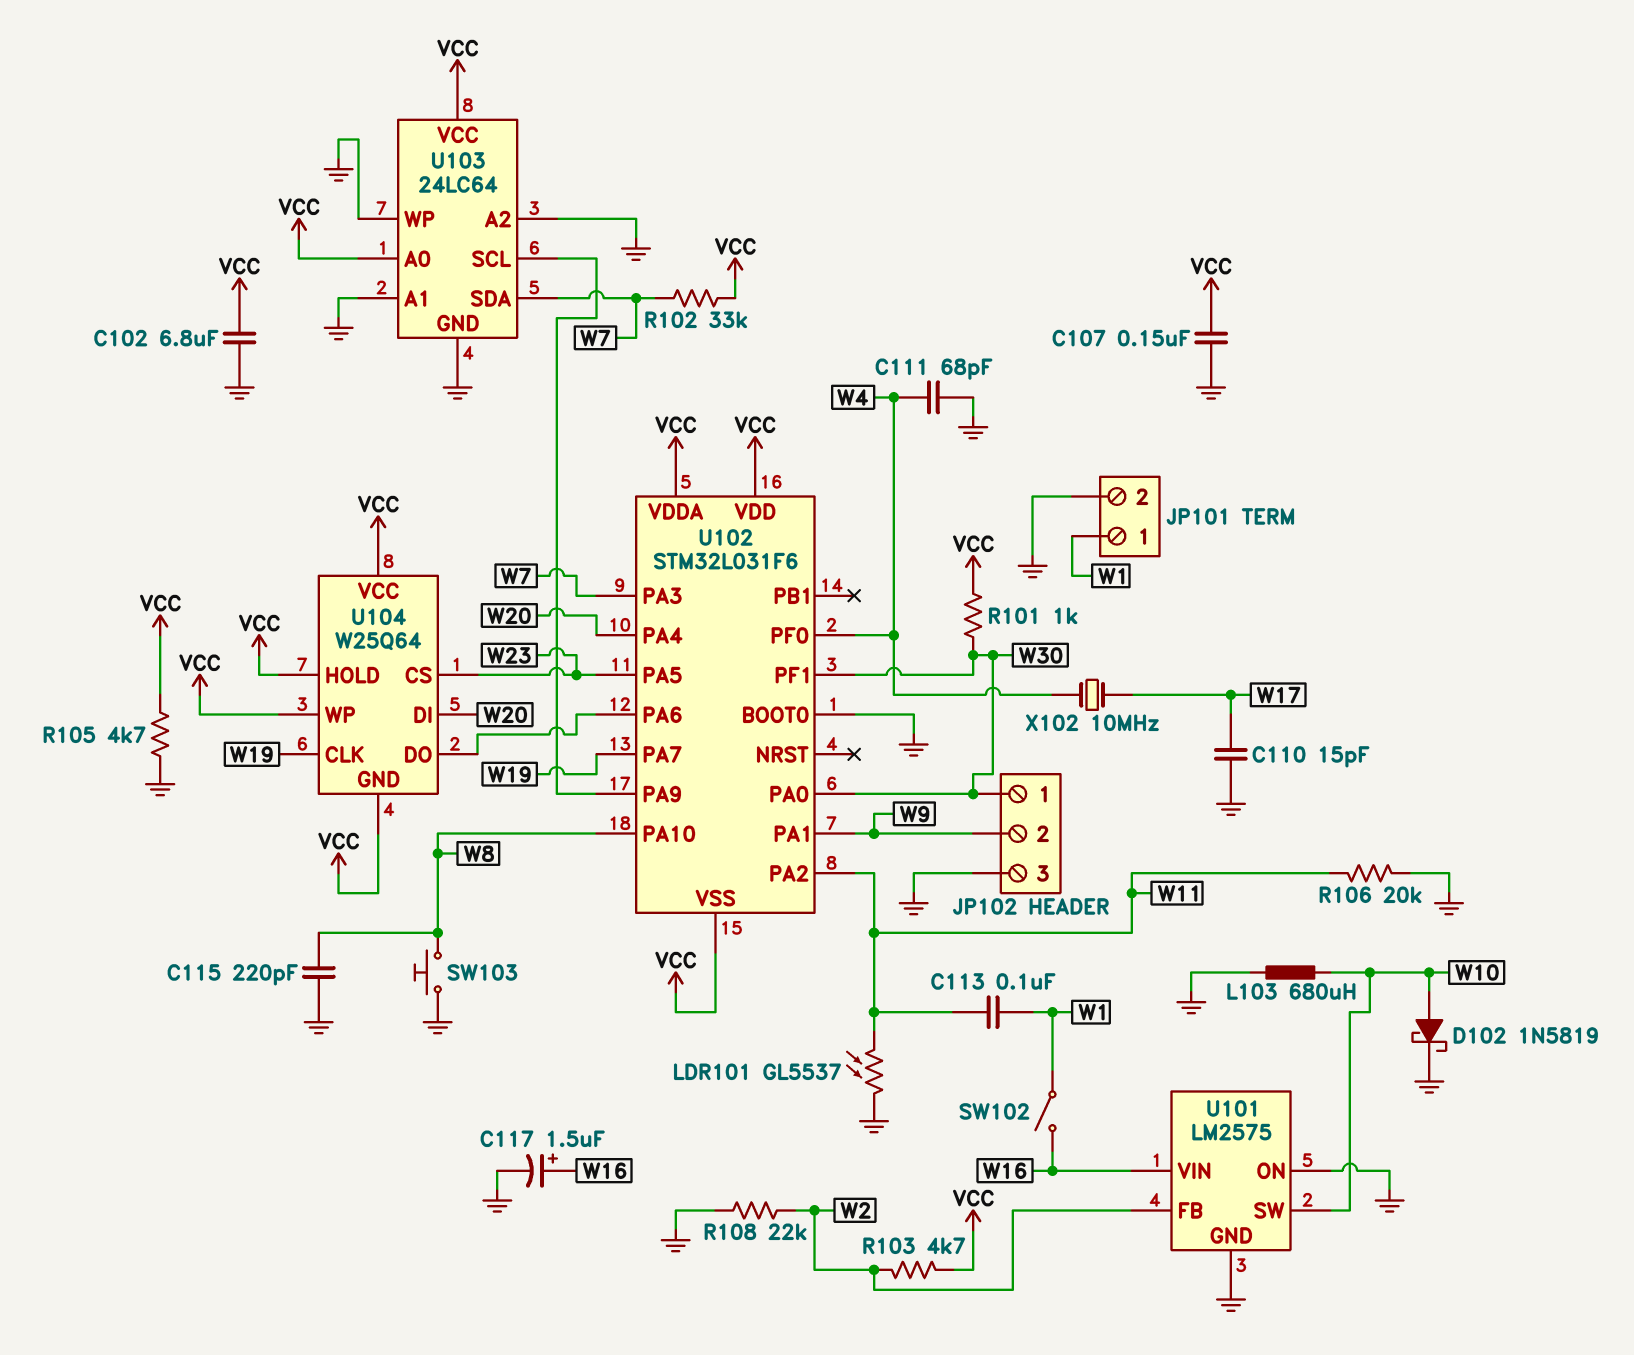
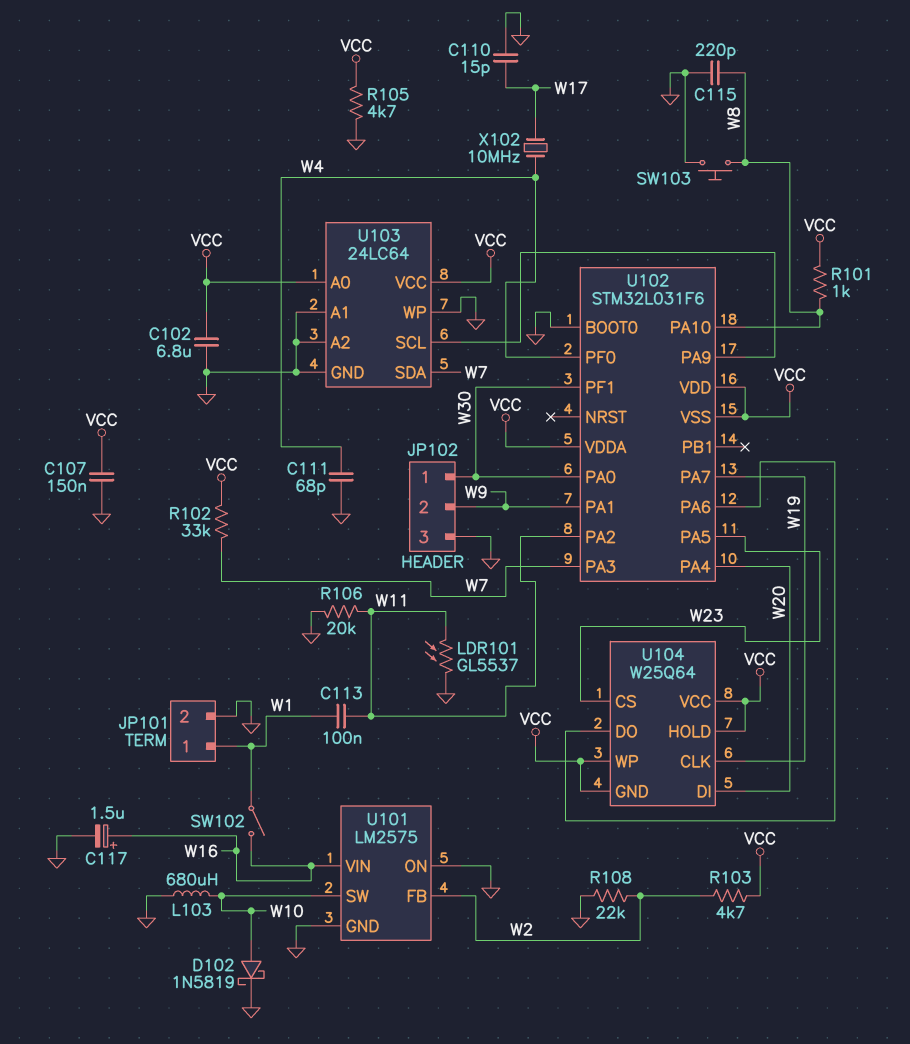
R101: 1k (VCC, W30) -> 1k (VCC, W8)

